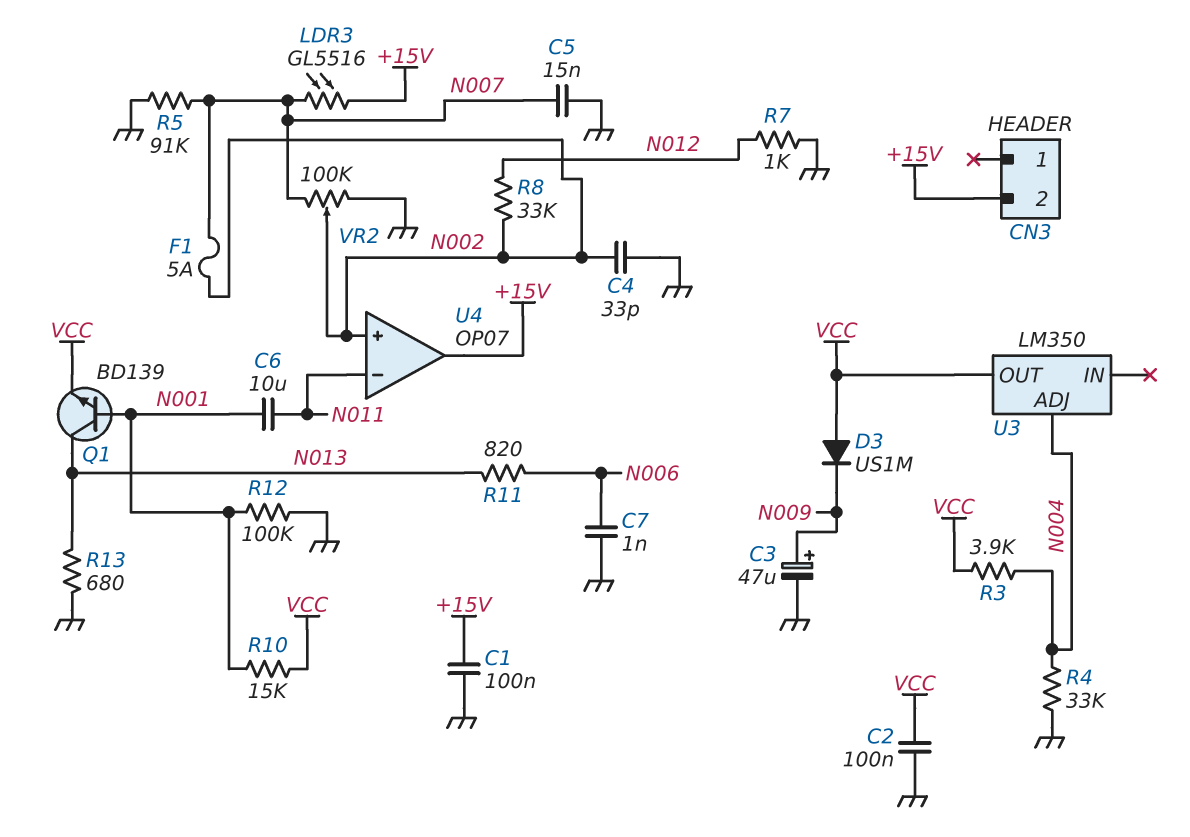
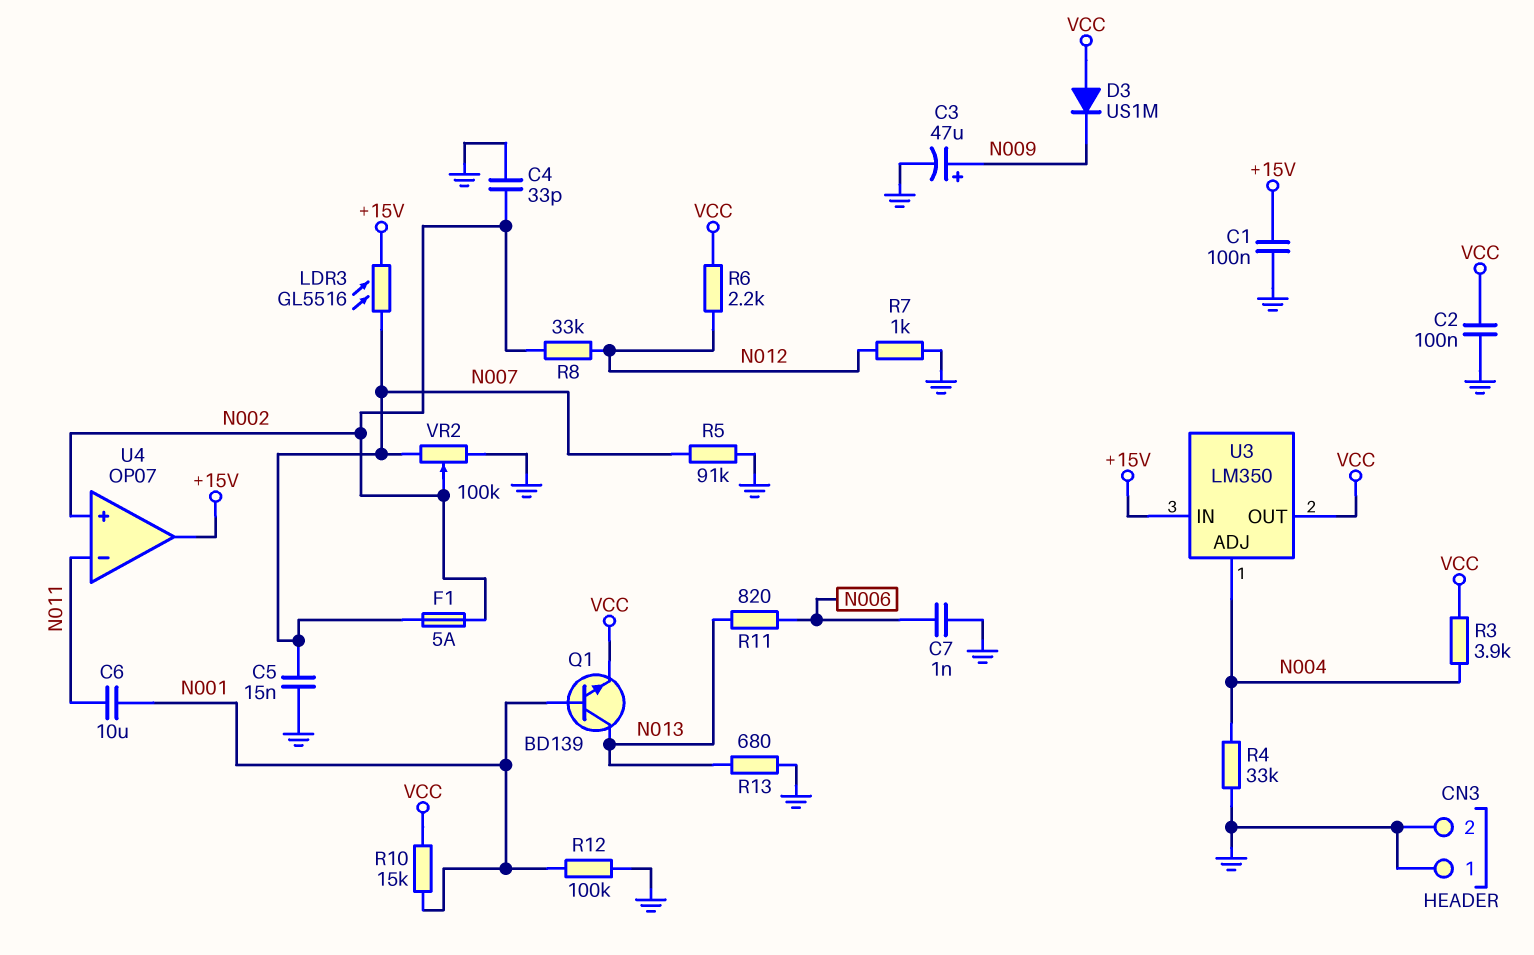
CN3 pin 1: none -> GND
CN3 pin 2: +15V -> GND
R6: none -> 2.2k (N012, VCC)
U3 pin IN: none -> +15V

